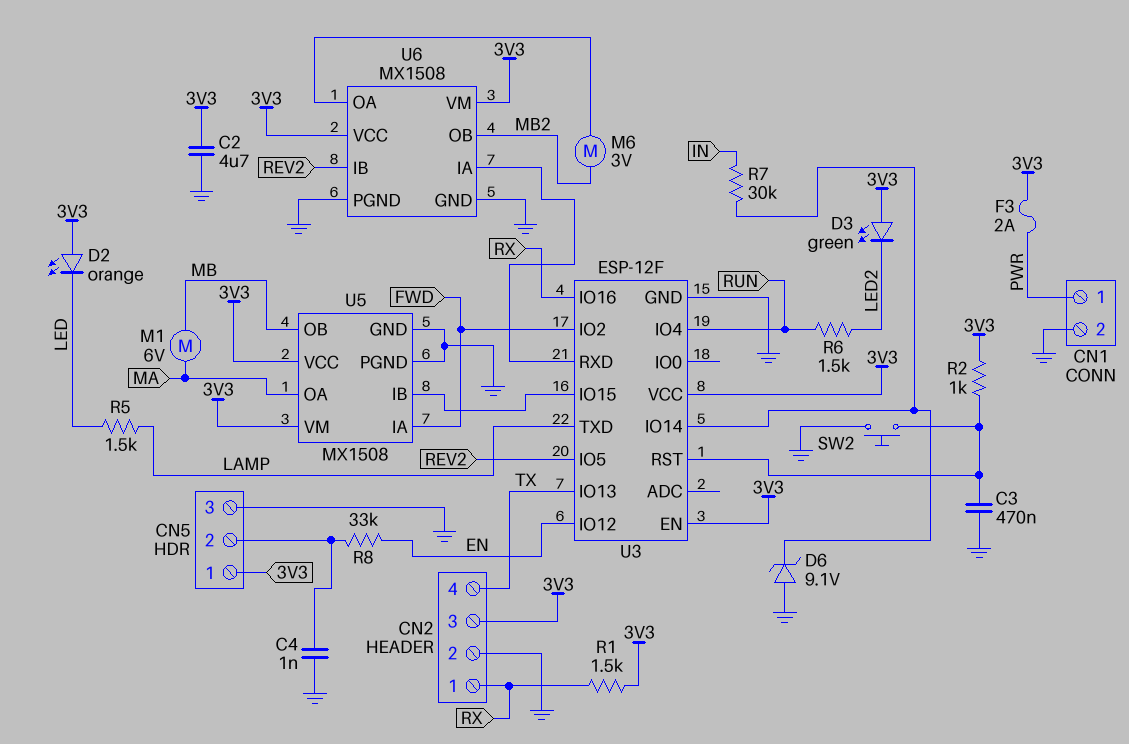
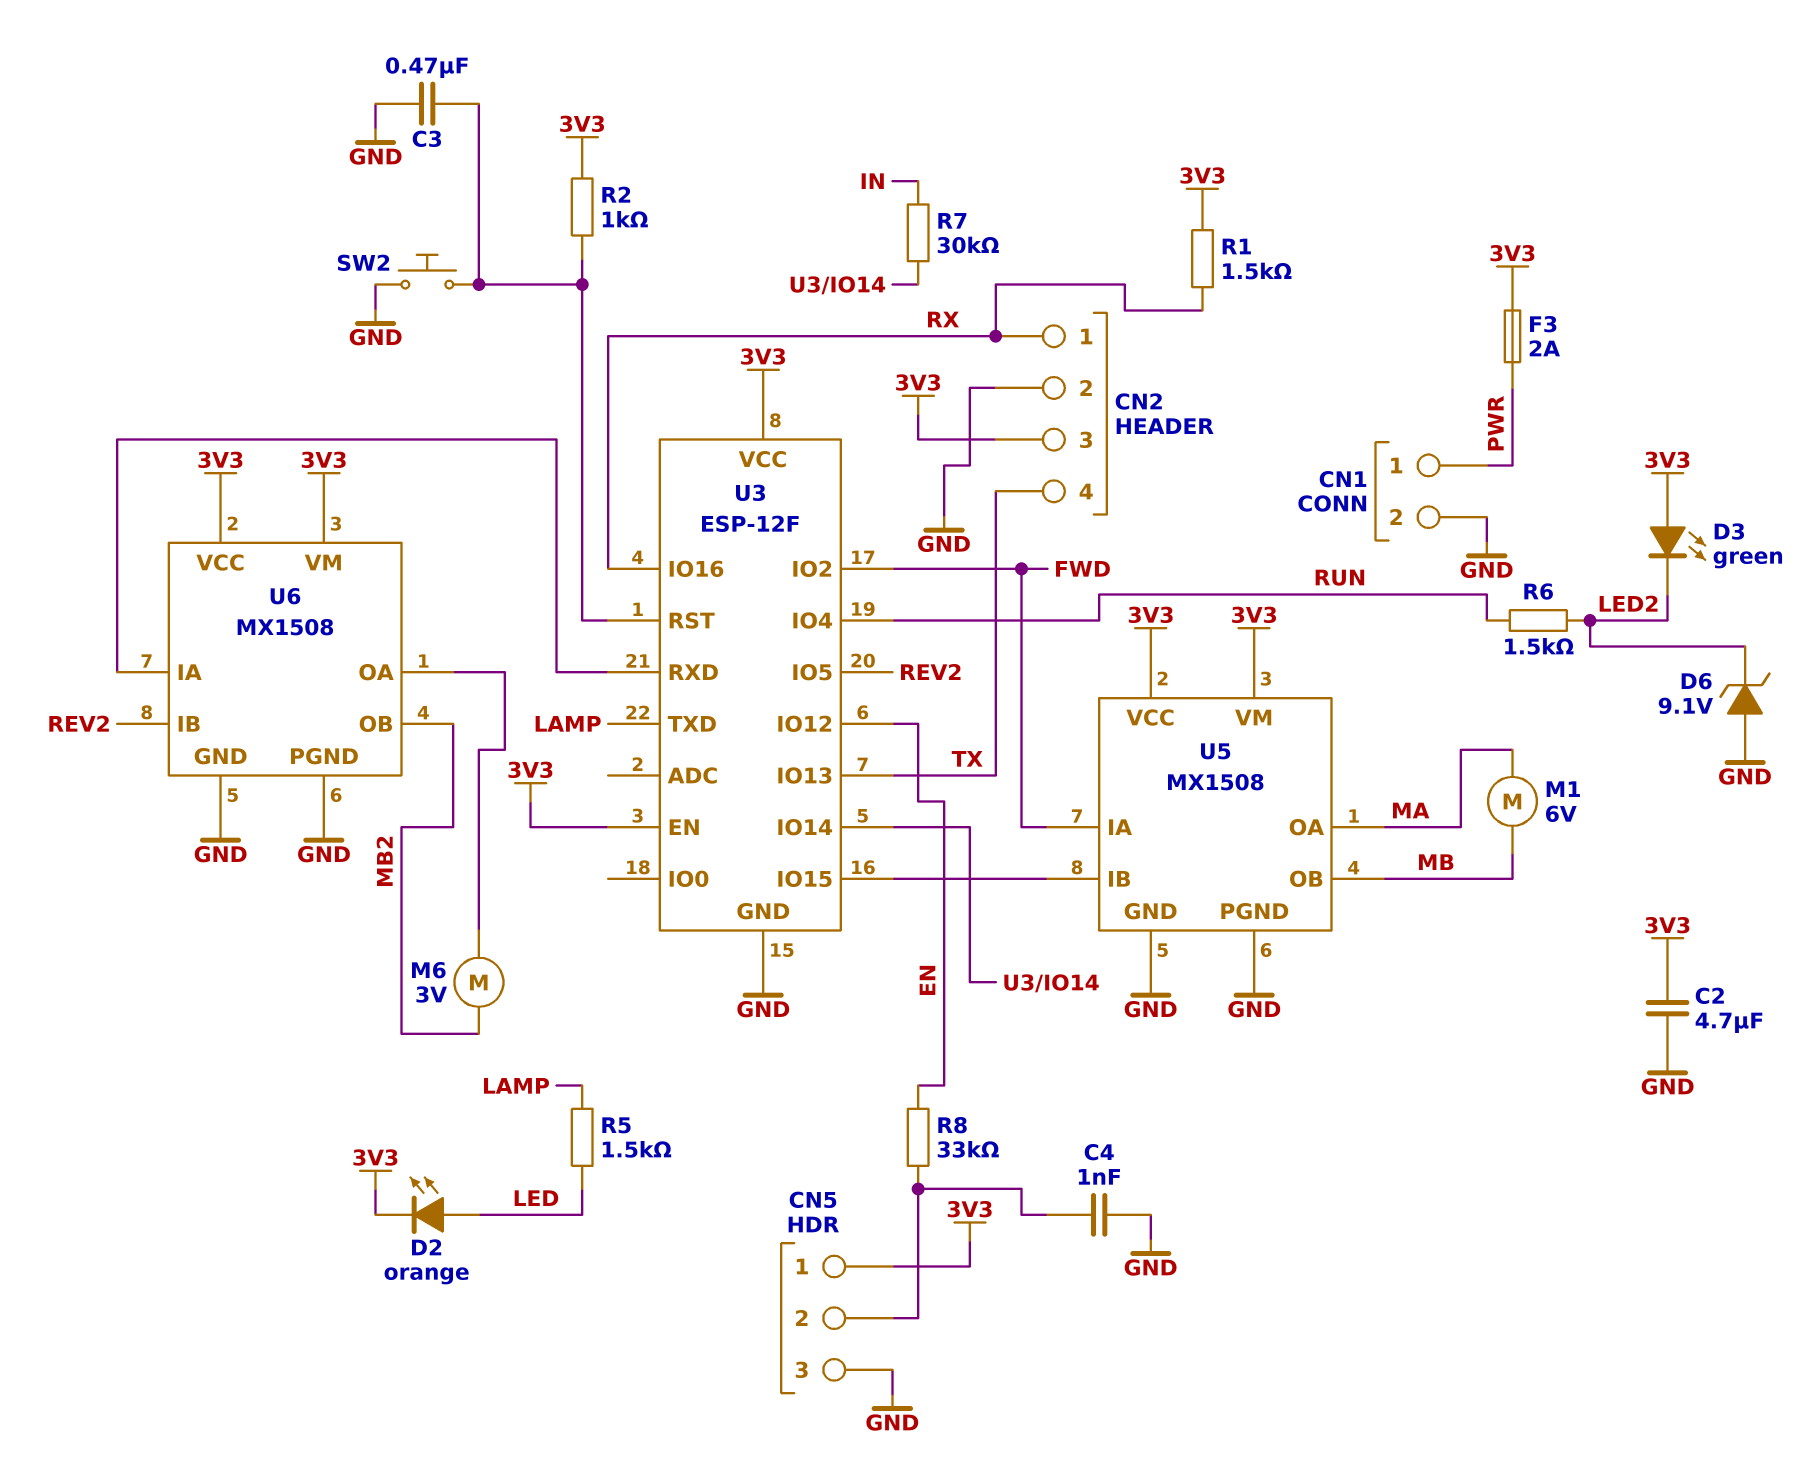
D2: LED orange (A 3V3, K LED) -> LED orange (A LED, K 3V3)
D6: zener 9.1V (A GND, K U3/IO14) -> zener 9.1V (A GND, K LED2)

